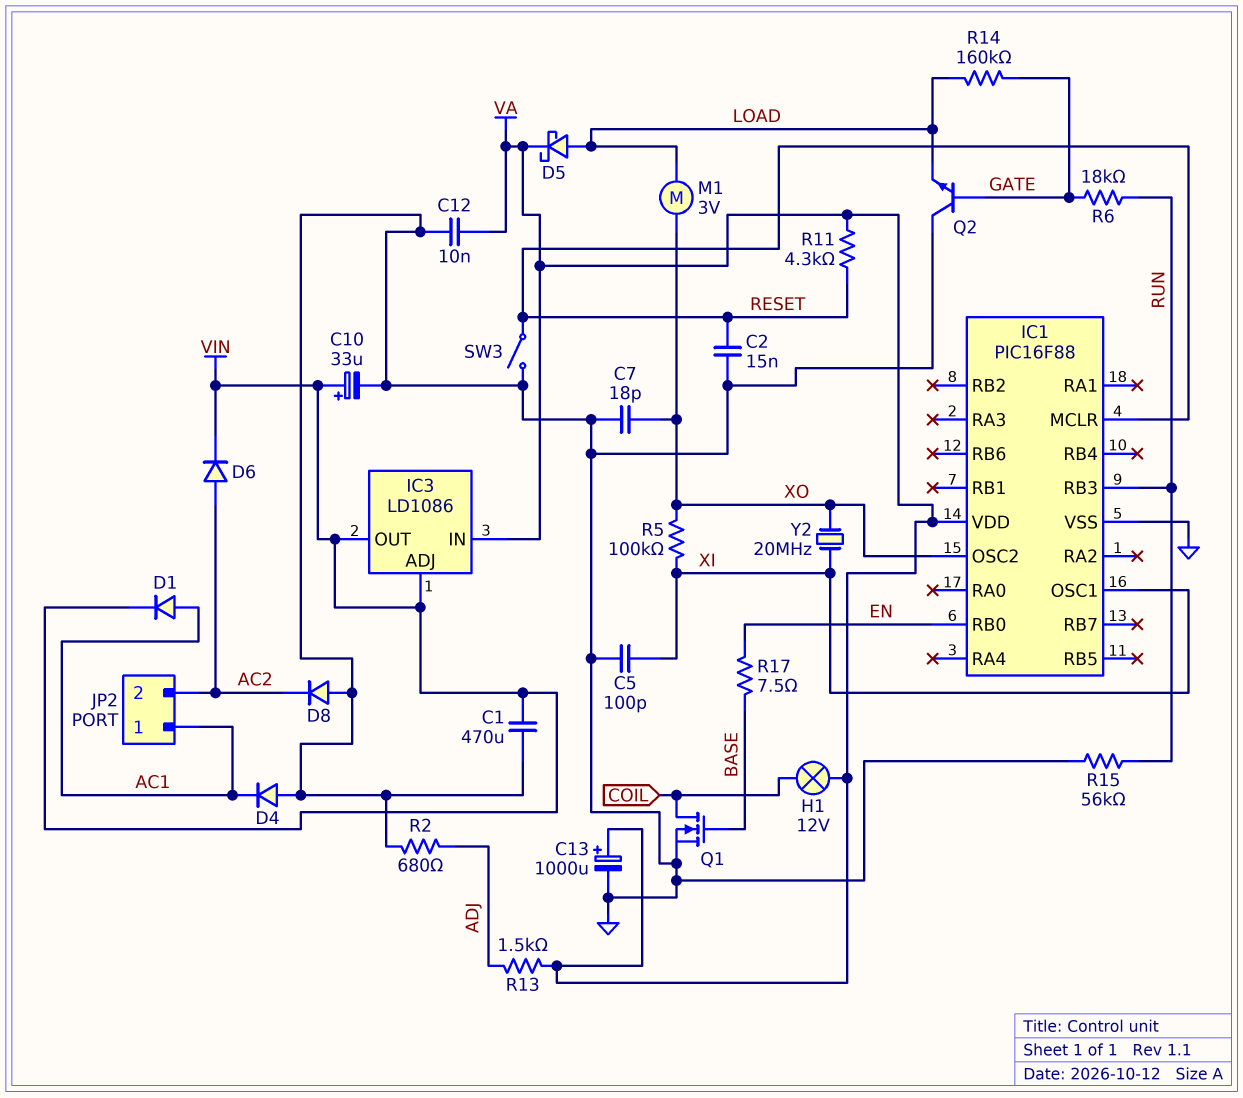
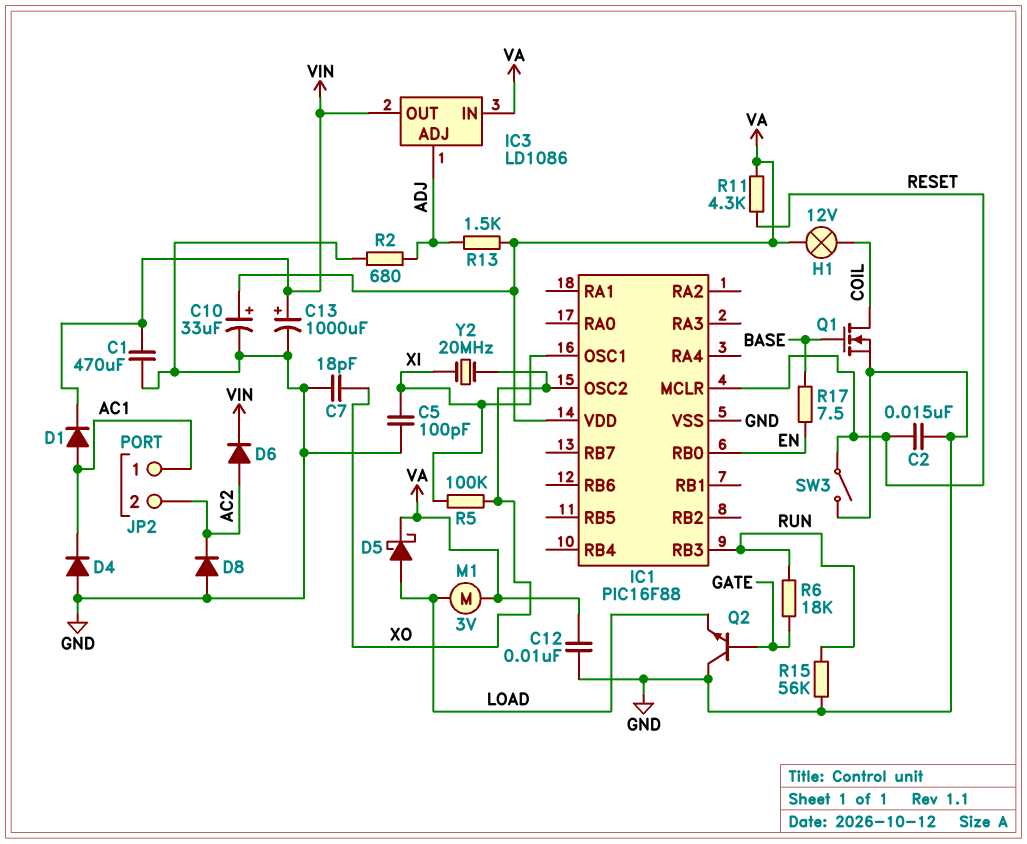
C10: 33uF (plus VIN, minus GND) -> 33uF (plus VA, minus GND)
C13: 1000uF (plus VA, minus GND) -> 1000uF (plus VIN, minus GND)
IC3 pin ADJ: VIN -> ADJ
M1: motor 3V (LOAD, XO) -> motor 3V (LOAD, VA)
R14: 160k (GATE, LOAD) -> none

